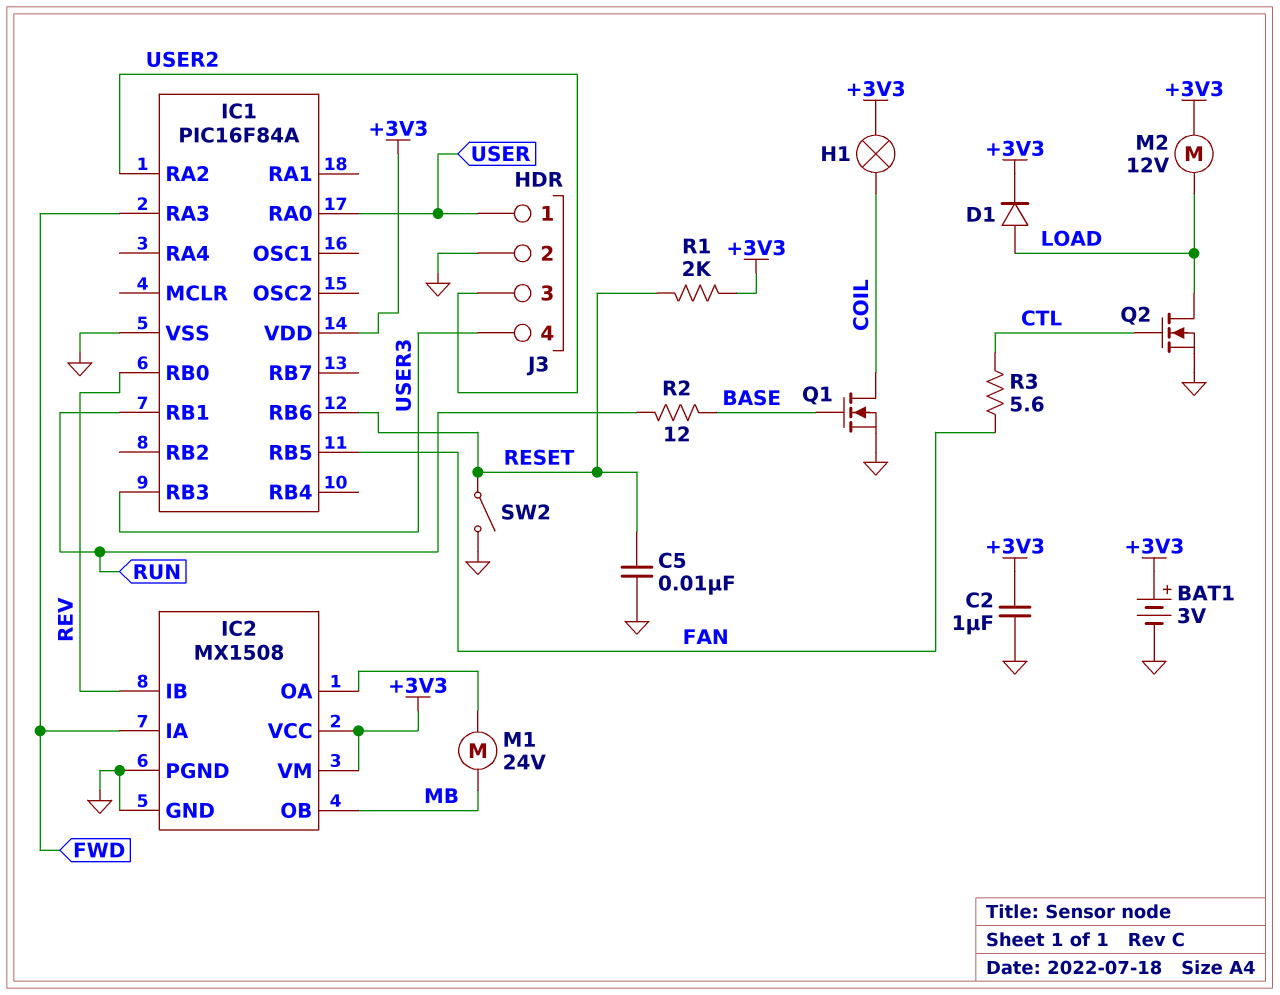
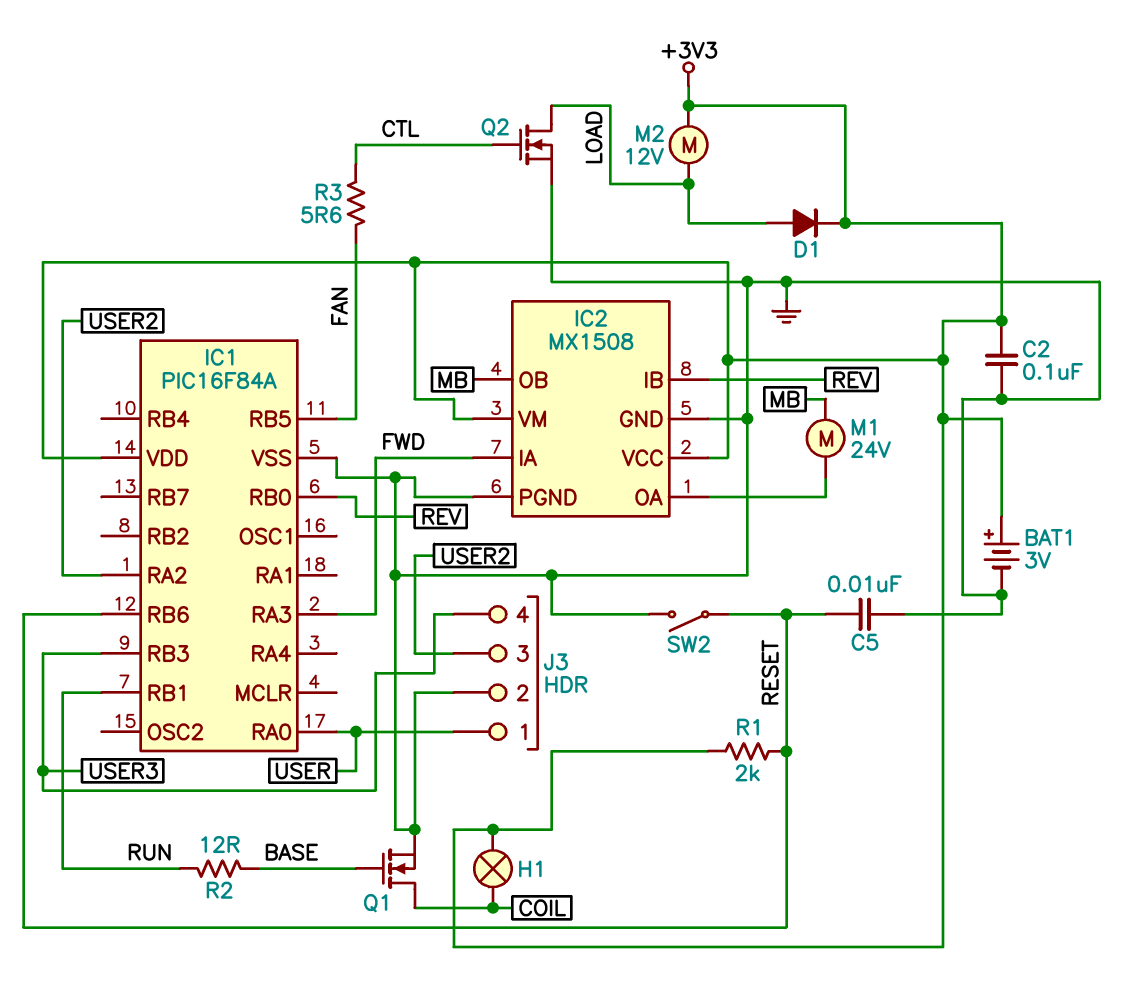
C2: 1uF (+3V3, GND) -> 100nF (+3V3, GND)

